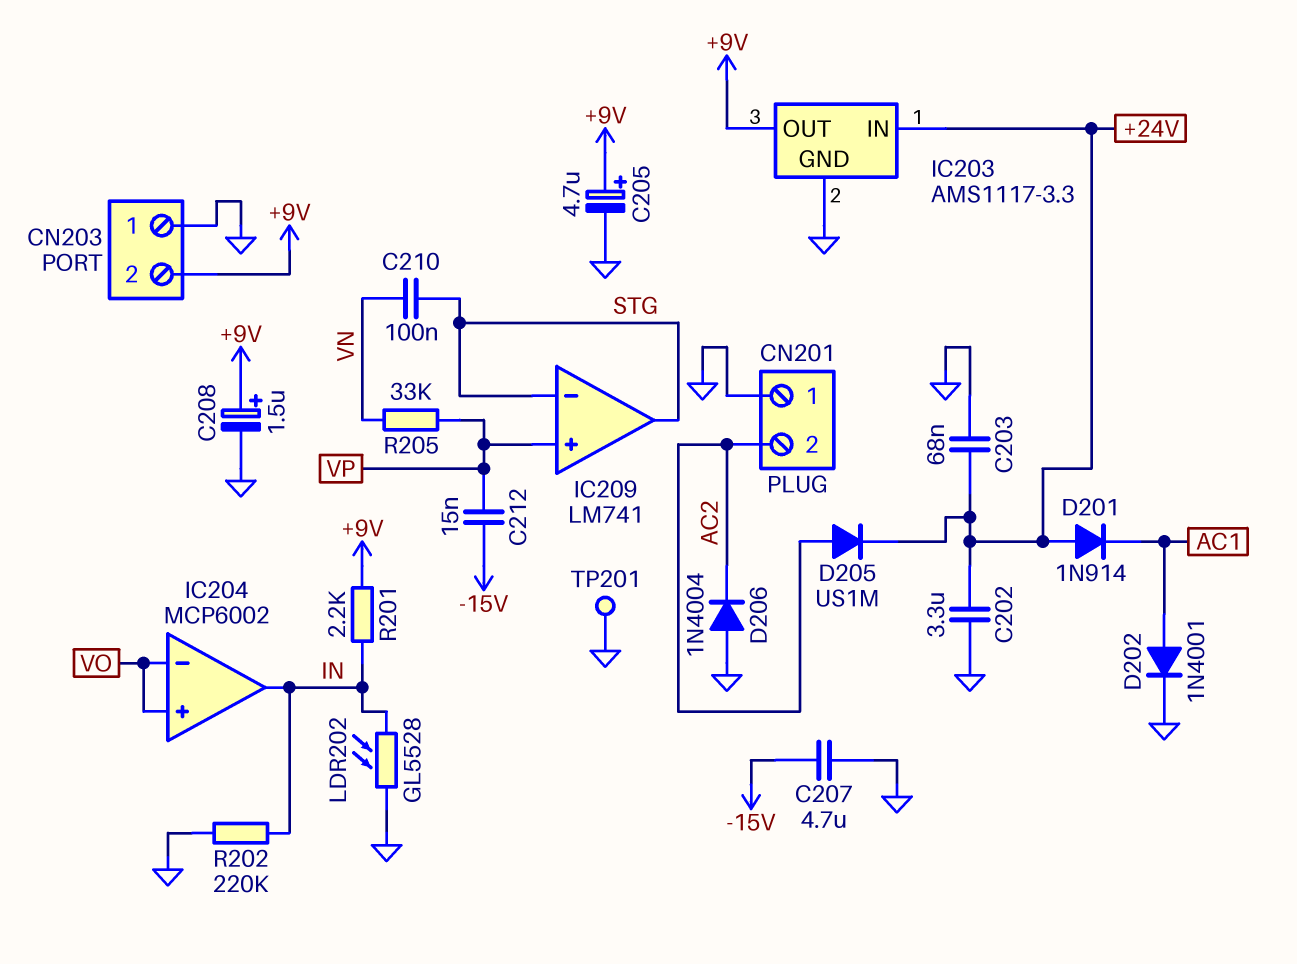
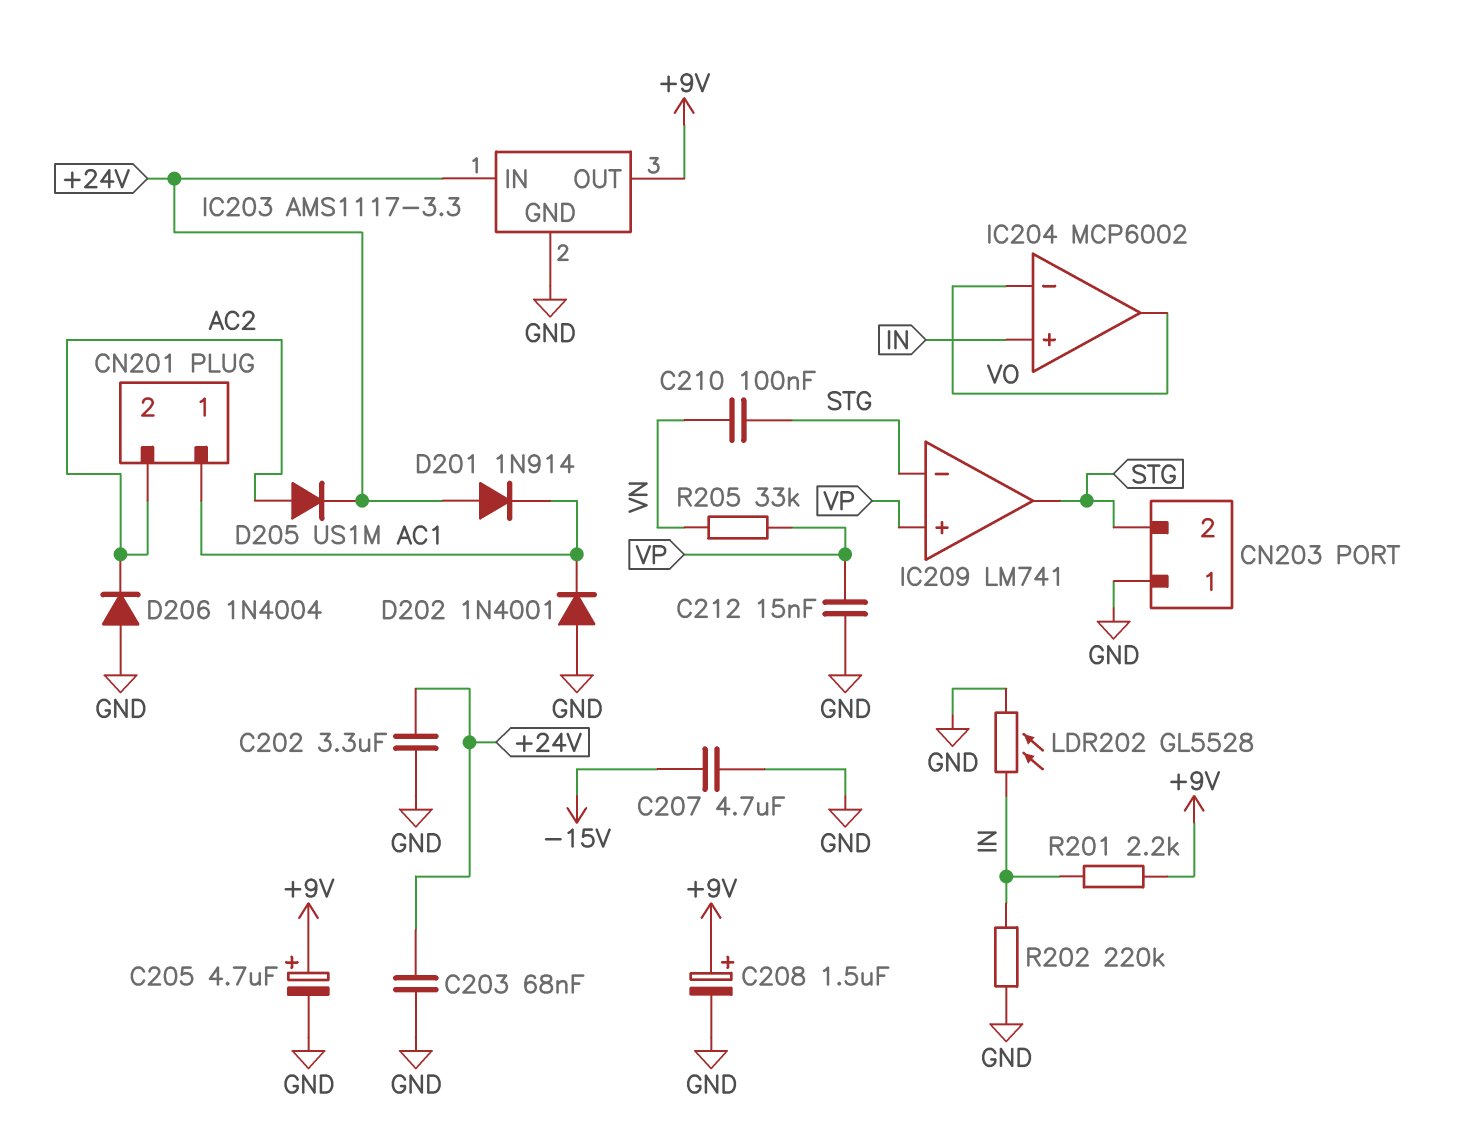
C212: 15nF (-15V, VP) -> 15nF (GND, VP)
CN201 pin 1: GND -> AC1
CN203 pin 2: +9V -> STG
D202: diode 1N4001 (A AC1, K GND) -> diode 1N4001 (A GND, K AC1)
IC204 pin in+: VO -> IN
IC204 pin out: IN -> VO
TP201: test point (GND) -> none

